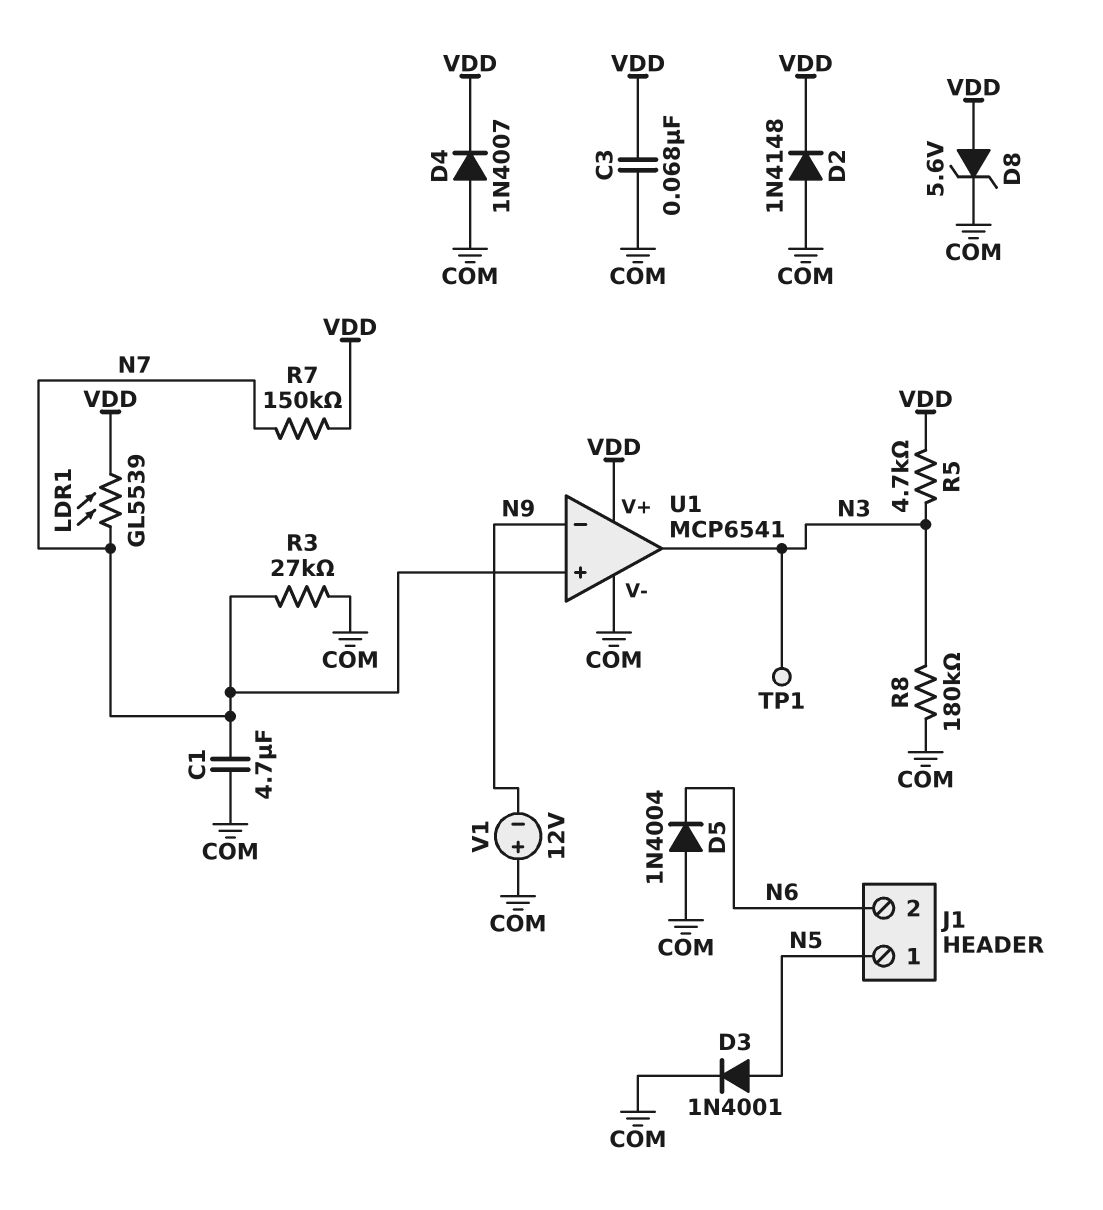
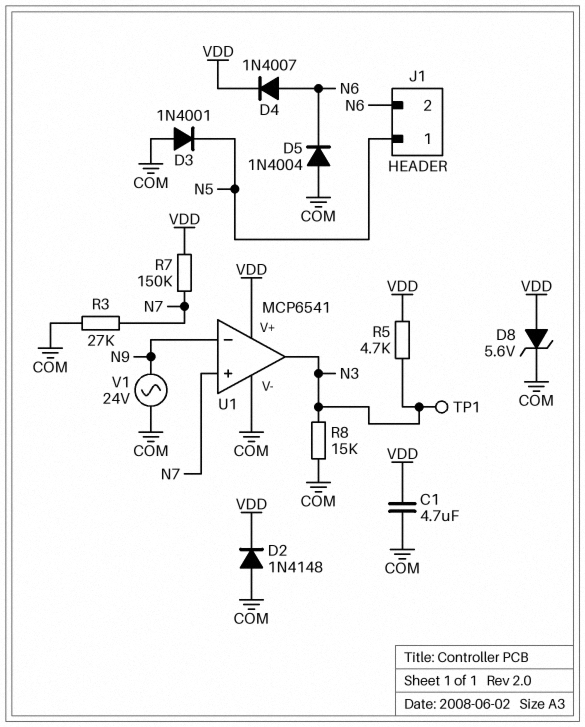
C1: 4.7uF (COM, N7) -> 4.7uF (COM, VDD)
C3: 68nF (COM, VDD) -> none
D3: diode 1N4001 (A N5, K COM) -> diode 1N4001 (A COM, K N5)
D4: diode 1N4007 (A COM, K VDD) -> diode 1N4007 (A N6, K VDD)
LDR1: GL5539 (N7, VDD) -> none
R8: 180k (COM, N3) -> 15k (COM, N3)
V1: 12V (plus COM, minus N9) -> AC 24V (COM, N9)

